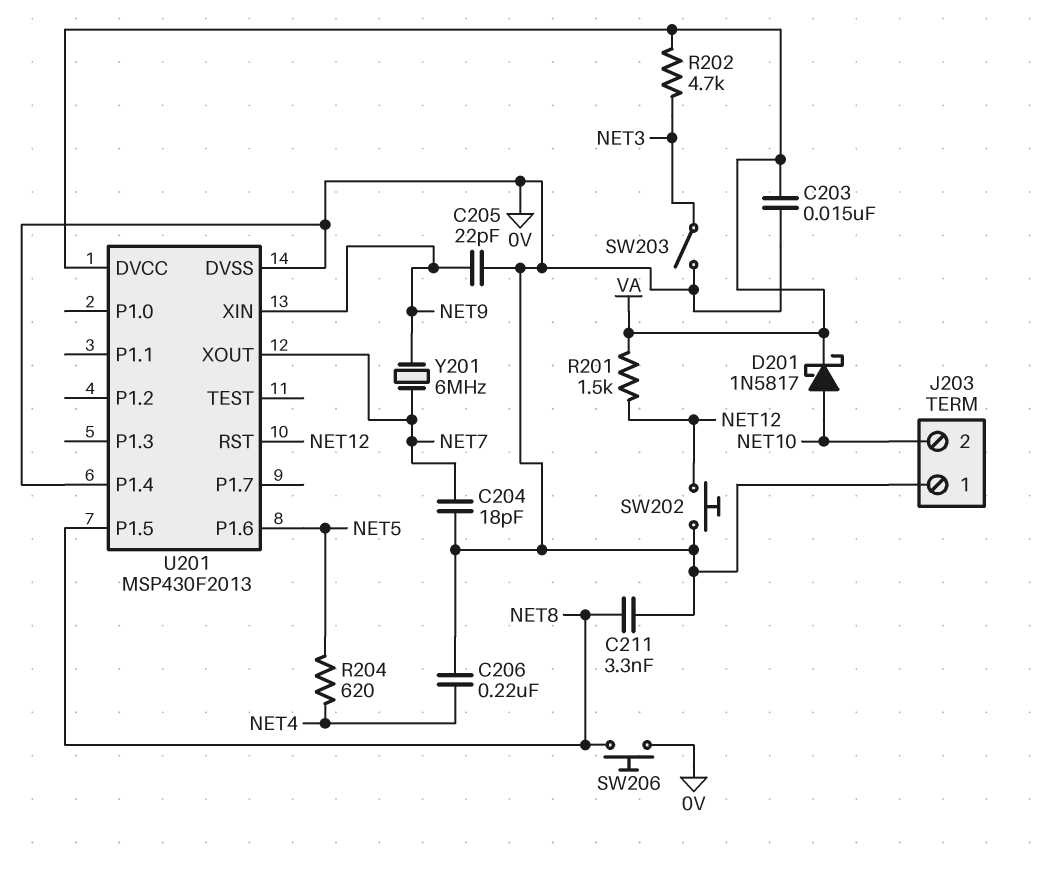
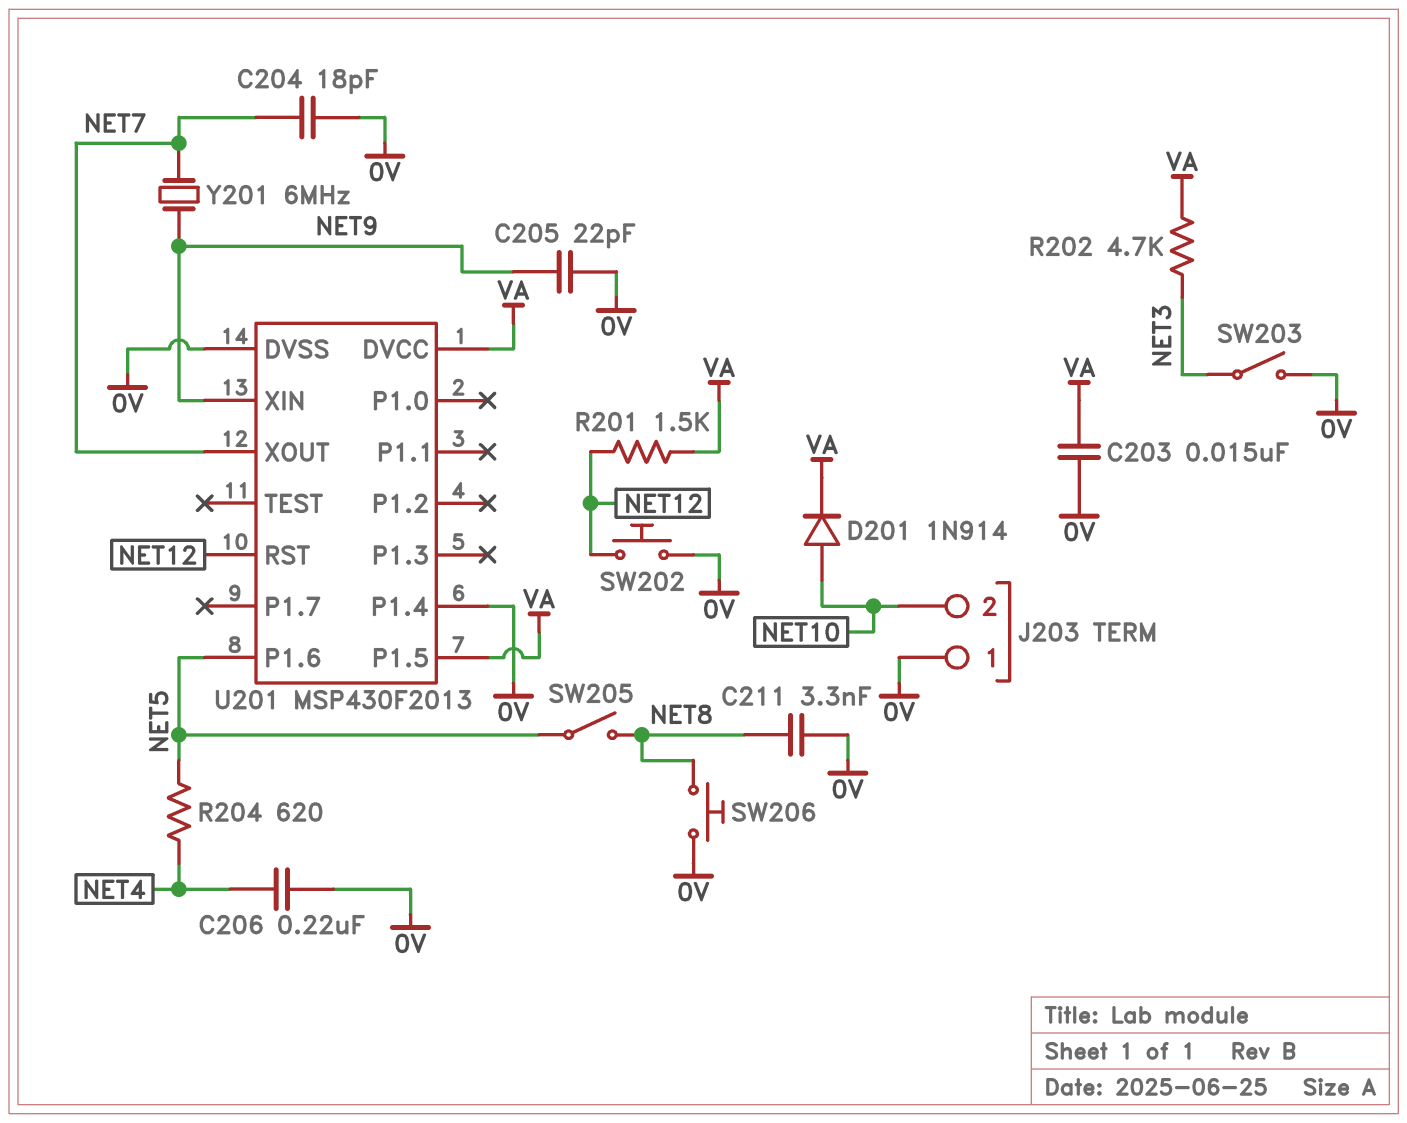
D201: schottky 1N5817 (A NET10, K VA) -> diode 1N914 (A NET10, K VA)
SW205: none -> switch (NET5, NET8)
U201 pin P1.5: NET8 -> VA

